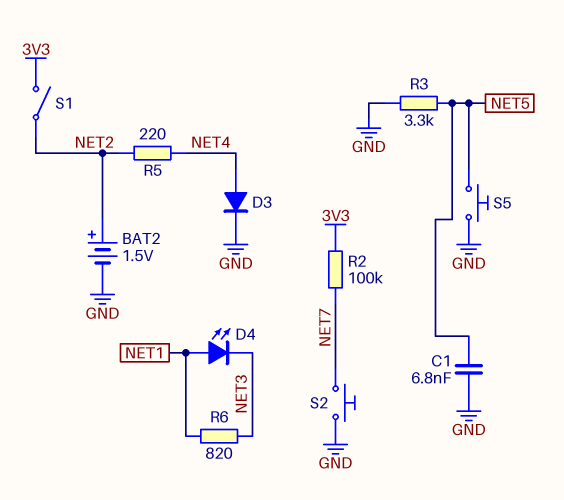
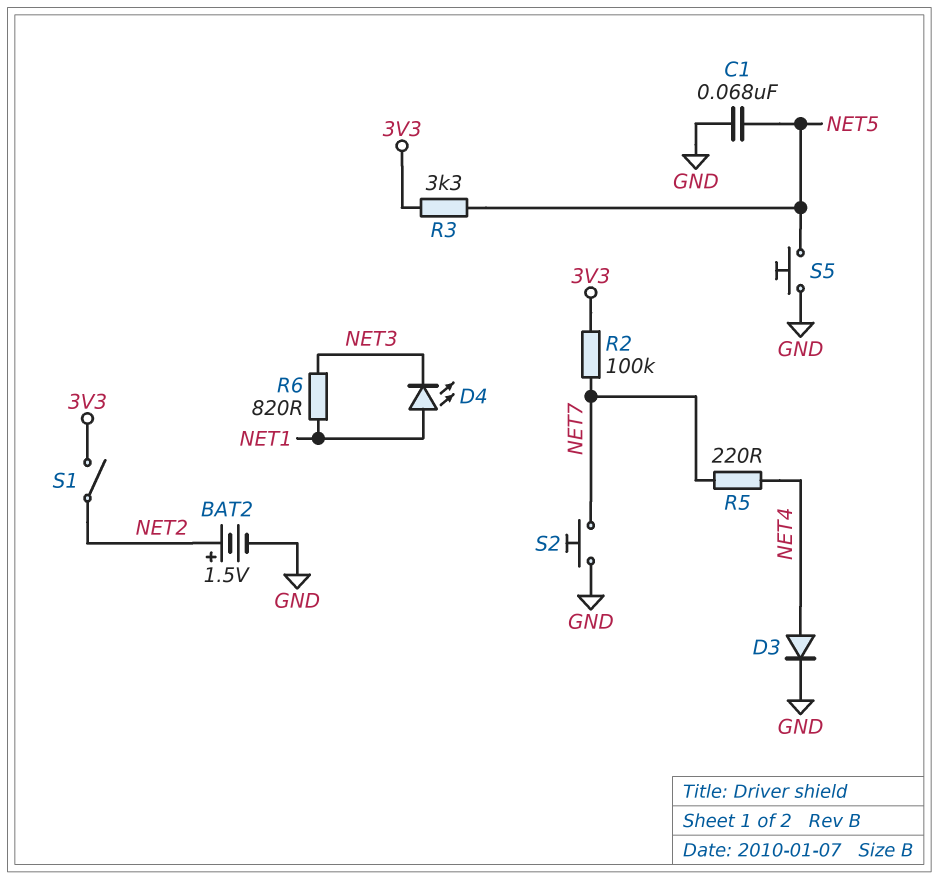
C1: 6.8nF (GND, NET5) -> 68nF (GND, NET5)
R3: 3.3k (GND, NET5) -> 3.3k (3V3, NET5)
R5: 220 (NET2, NET4) -> 220 (NET4, NET7)

